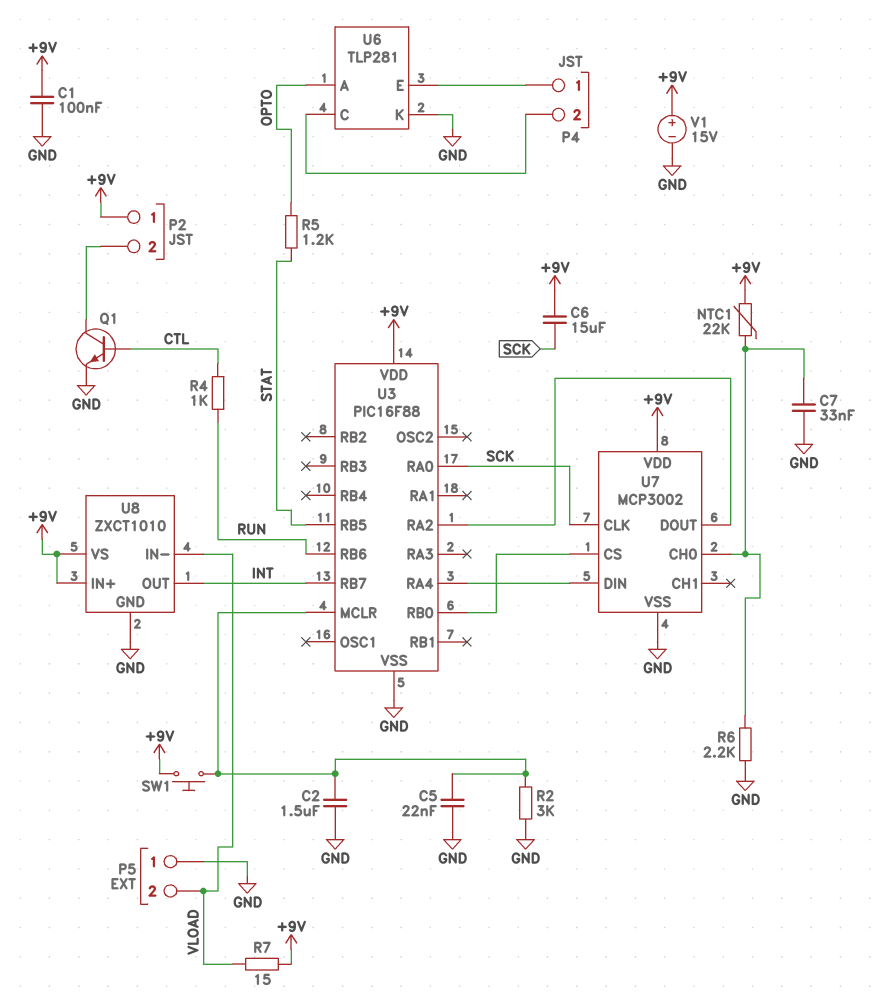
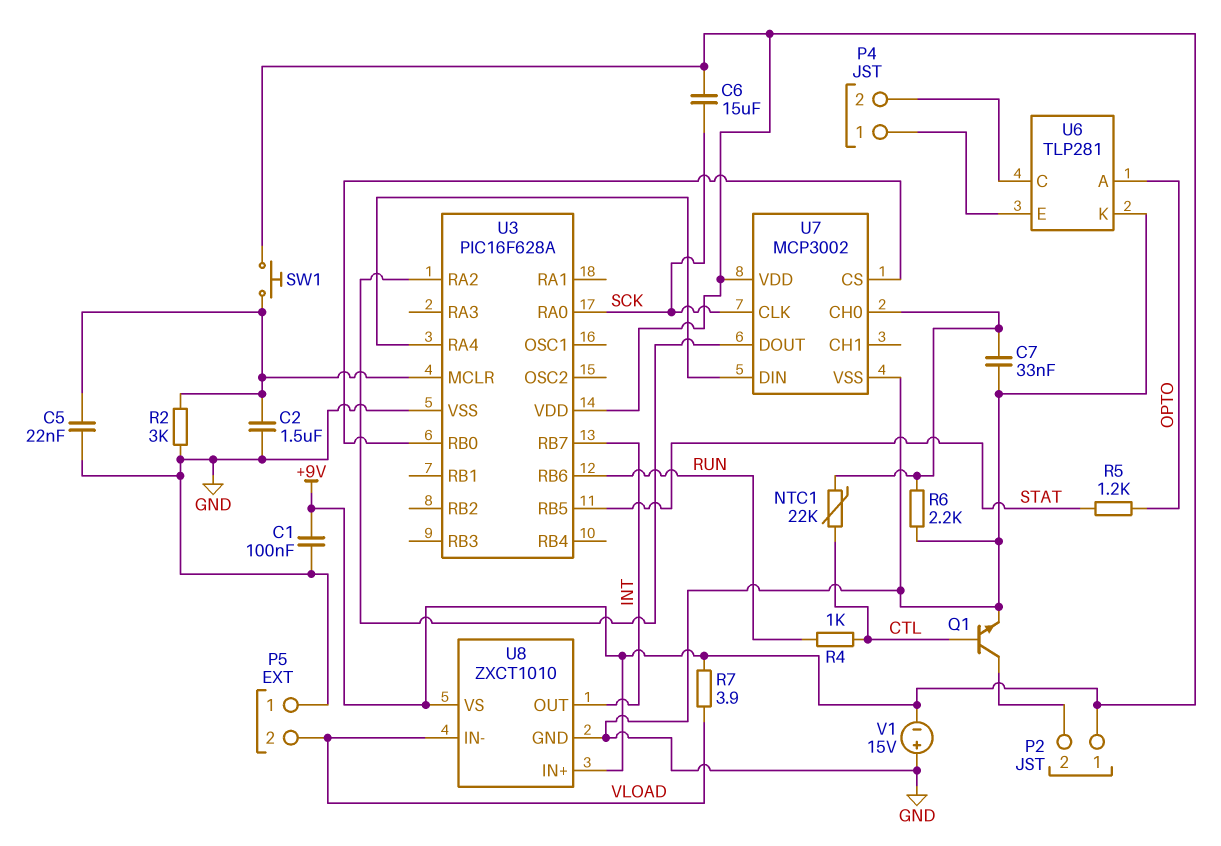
NTC1: 22k (+9V, U7/CH0) -> 22k (CTL, U7/CH0)
R7: 15 (+9V, VLOAD) -> 3.9 (+9V, VLOAD)
U3: PIC16F88 -> PIC16F628A
V1: 15V (plus +9V, minus GND) -> 15V (plus GND, minus +9V)

